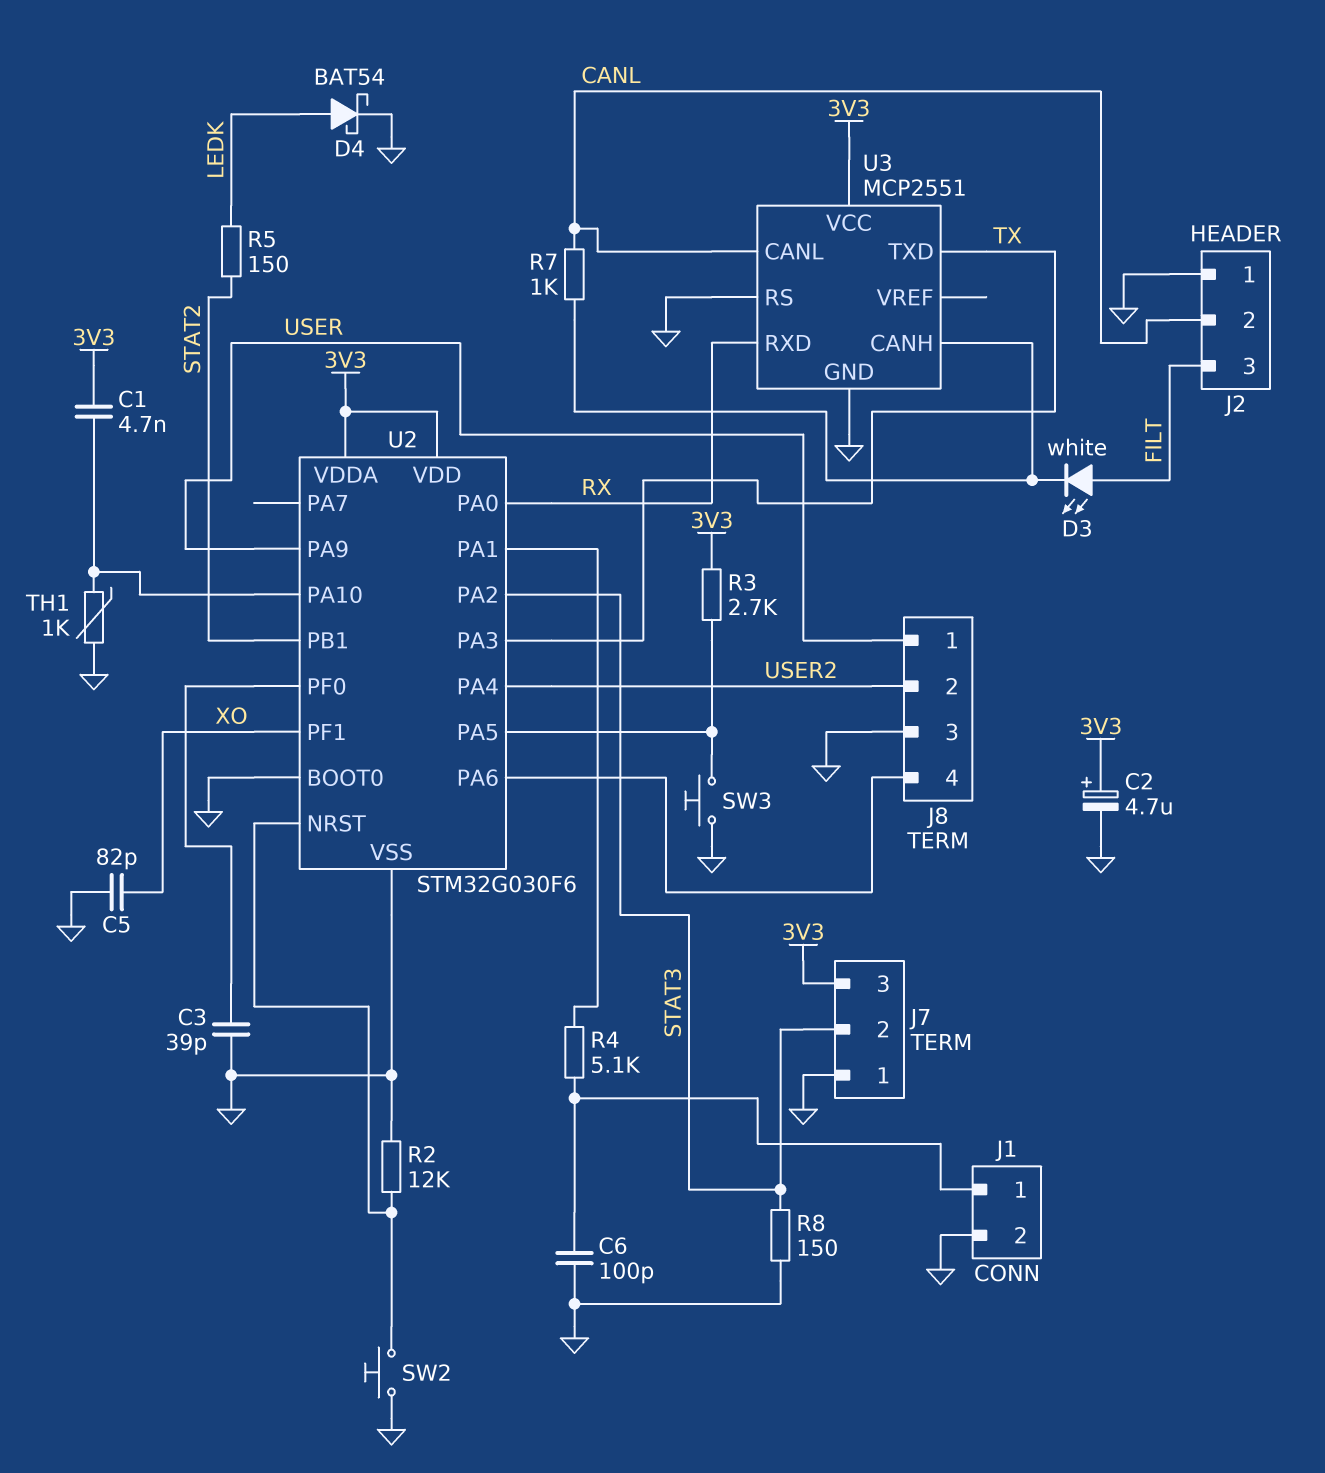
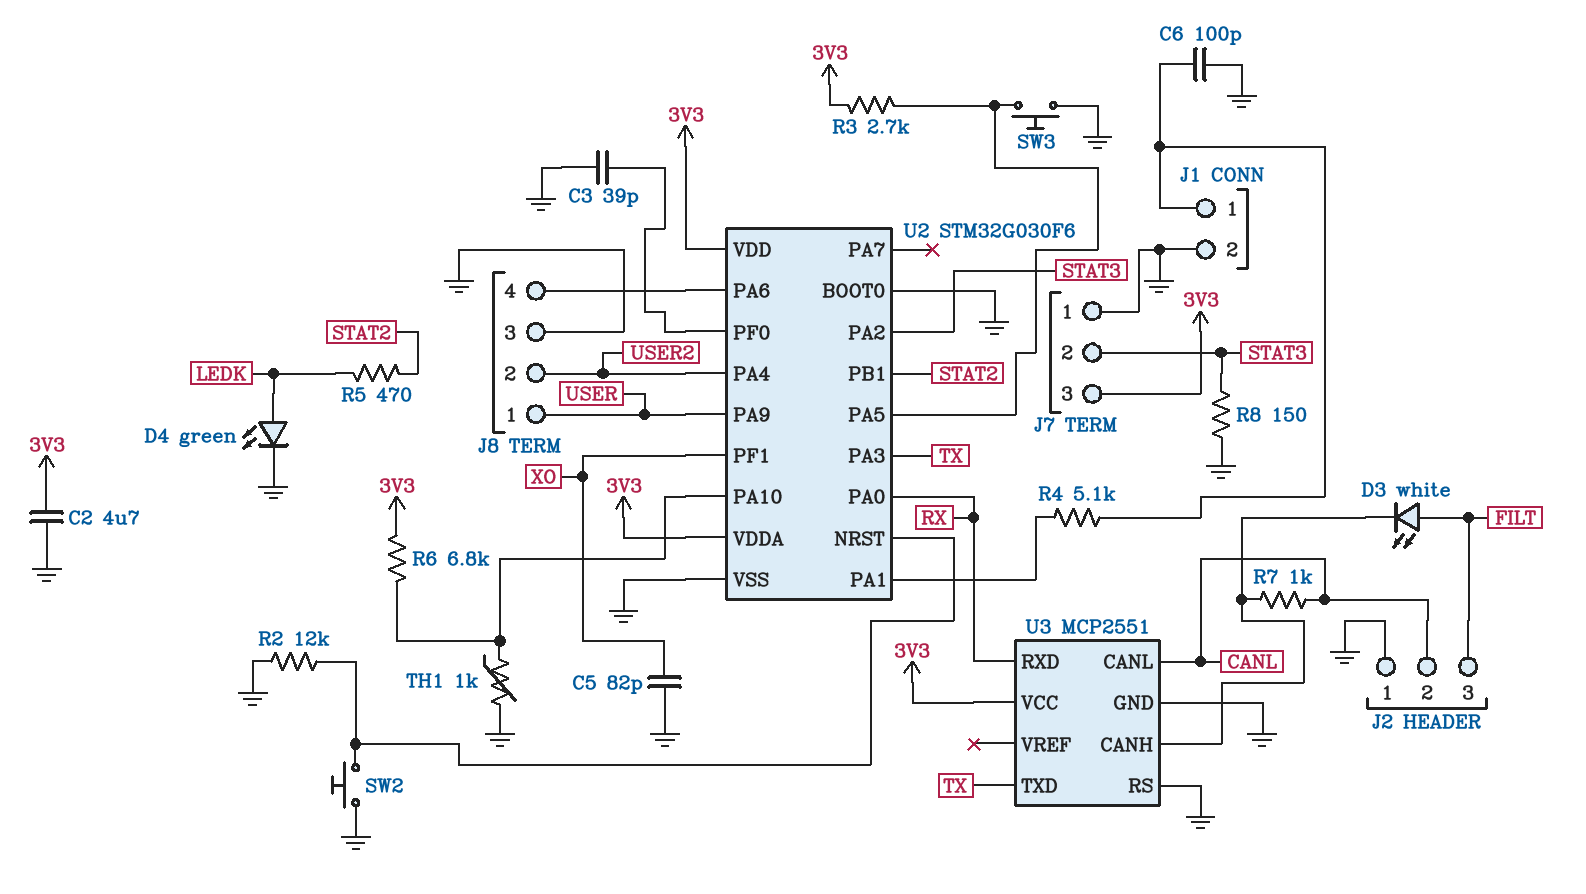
C1: 4.7nF (3V3, U2/PA10) -> none
C2: 4.7uF (plus 3V3, minus GND) -> 4.7uF (3V3, GND)
D4: schottky BAT54 (A LEDK, K GND) -> LED green (A LEDK, K GND)
R5: 150 (LEDK, STAT2) -> 470 (LEDK, STAT2)
R6: none -> 6.8k (3V3, U2/PA10)

